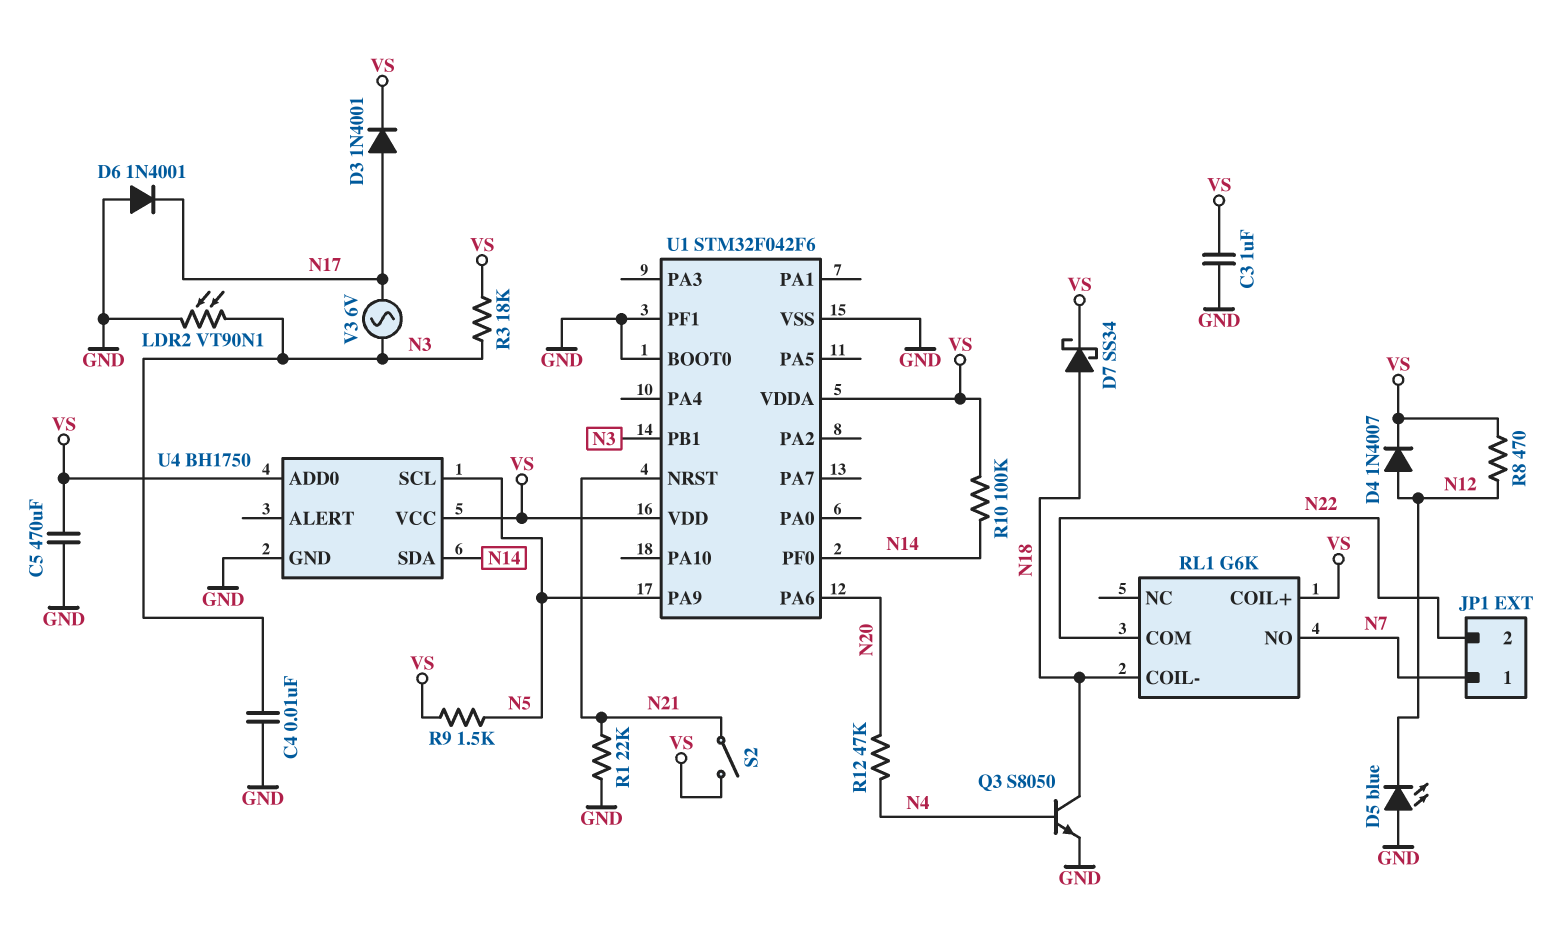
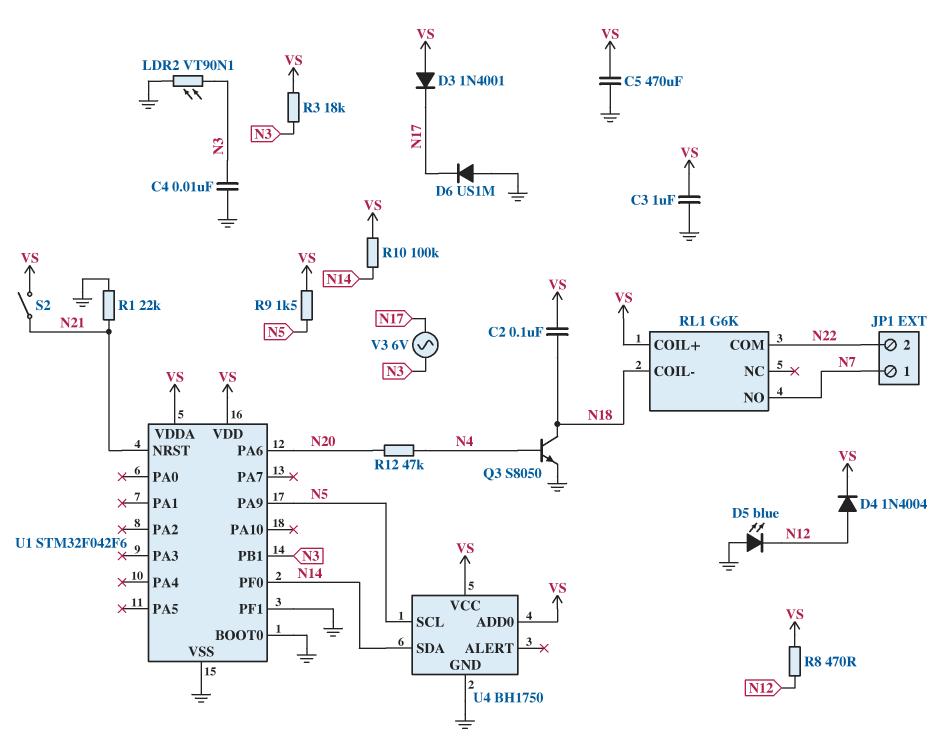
C2: none -> 100nF (N18, VS)
D3: diode 1N4001 (A N17, K VS) -> diode 1N4001 (A VS, K N17)
D4: diode 1N4007 (A N12, K VS) -> diode 1N4004 (A N12, K VS)
D6: diode 1N4001 (A GND, K N17) -> diode US1M (A GND, K N17)
D7: schottky SS34 (A N18, K VS) -> none

